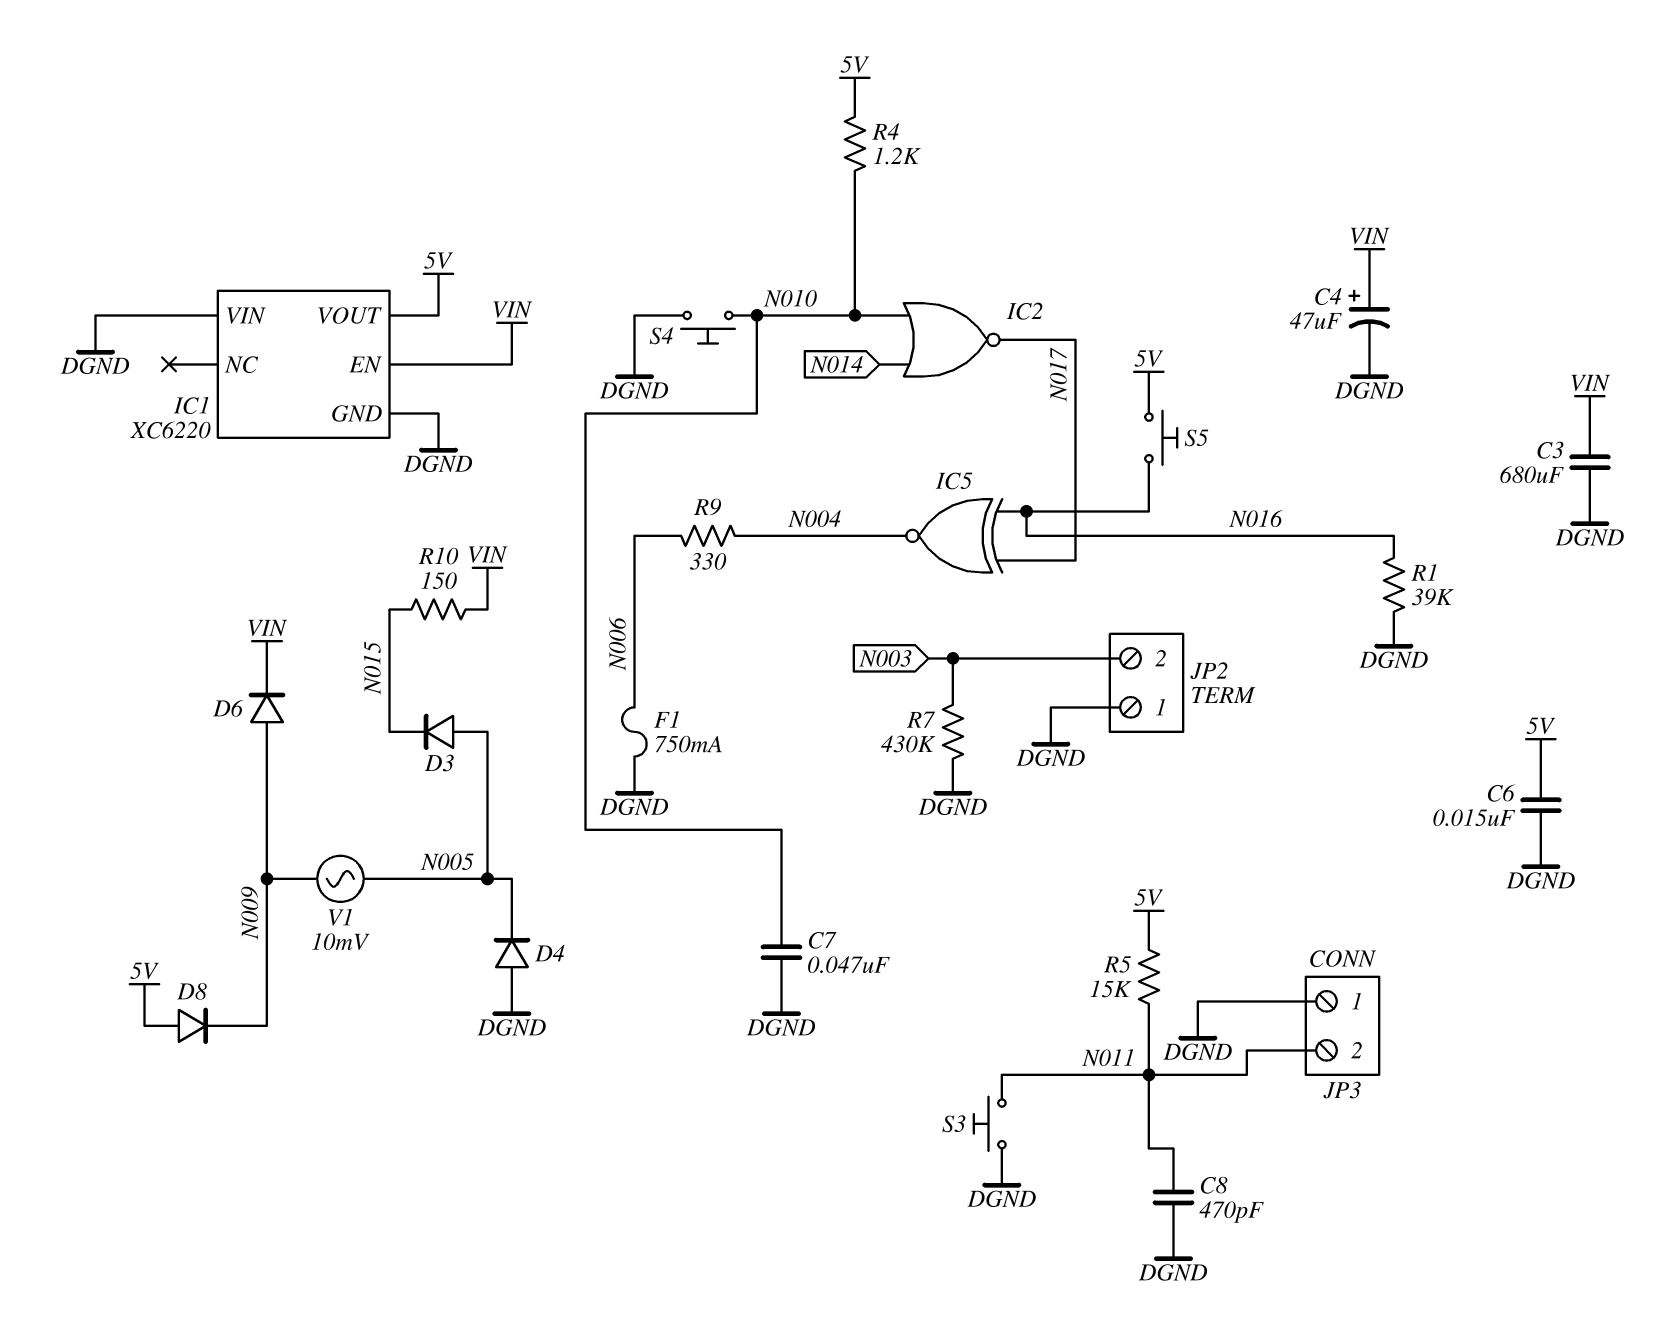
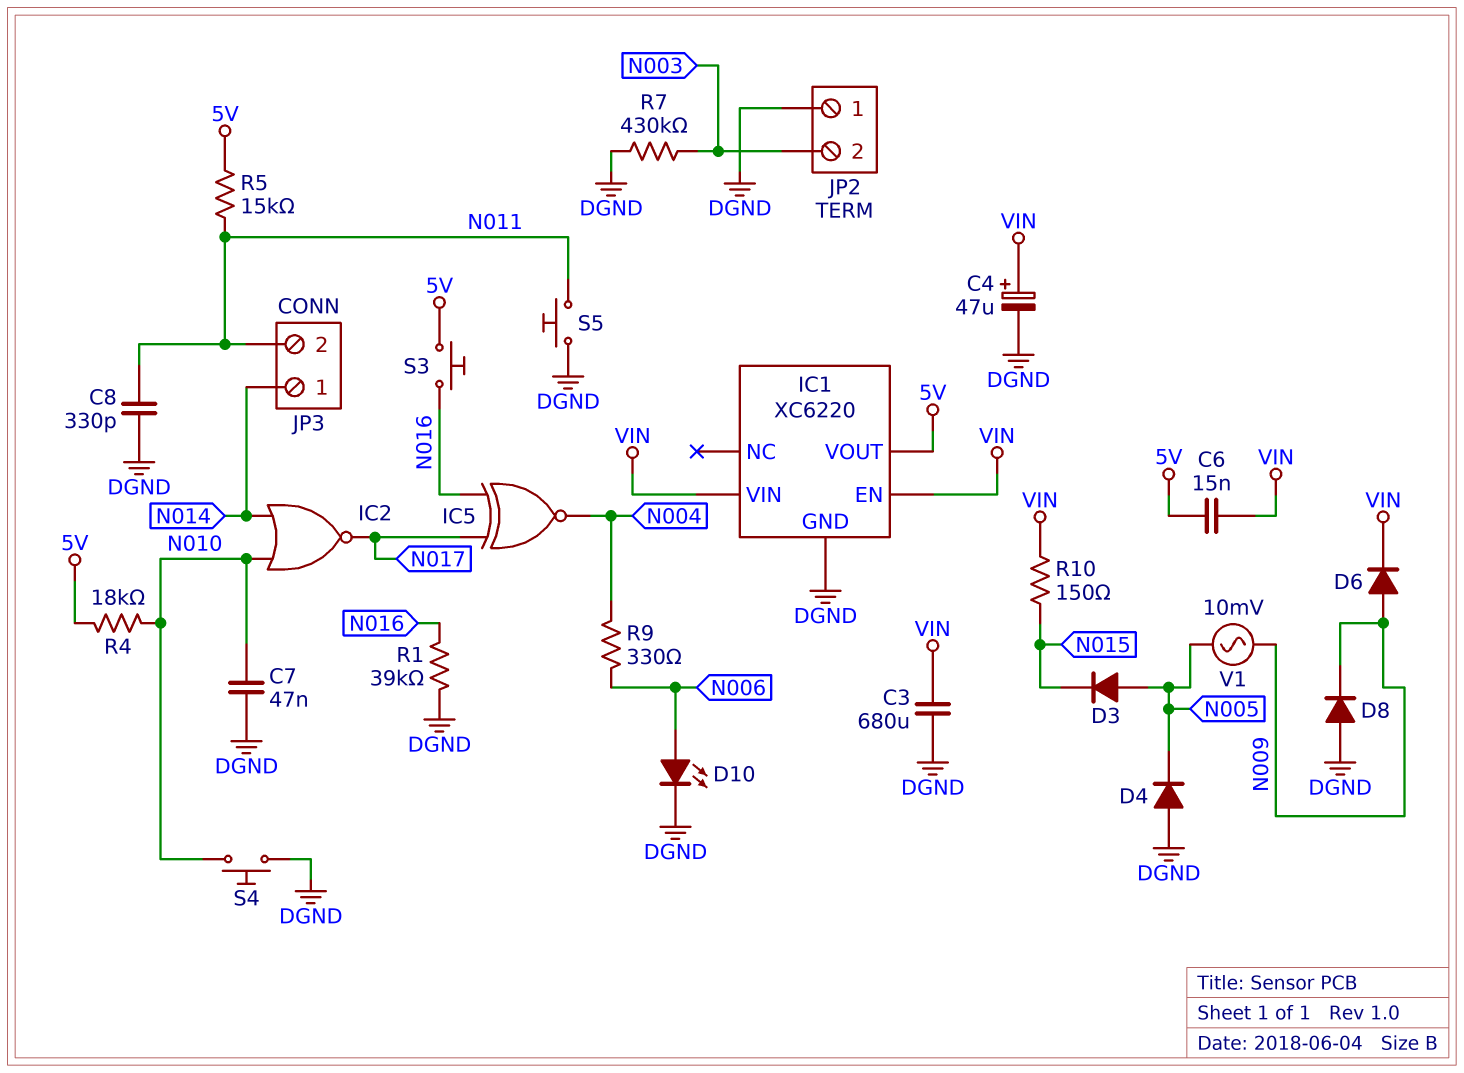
C6: 15nF (5V, DGND) -> 15nF (5V, VIN)
C8: 470pF (DGND, N011) -> 330pF (DGND, N011)
D8: diode (A 5V, K N009) -> diode (A DGND, K N009)
D10: none -> LED (A N006, K DGND)
F1: 750mA (DGND, N006) -> none
IC1 pin VIN: DGND -> VIN
JP3 pin 1: DGND -> N014
R4: 1.2k (5V, N010) -> 18k (5V, N010)
S3: button (DGND, N011) -> button (5V, N016)
S5: button (5V, N016) -> button (DGND, N011)

